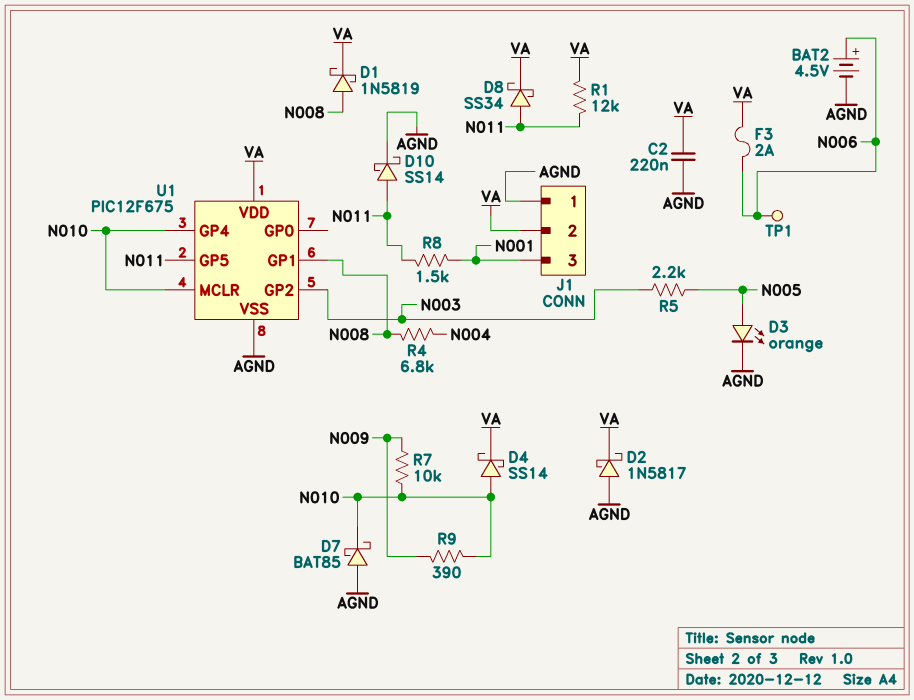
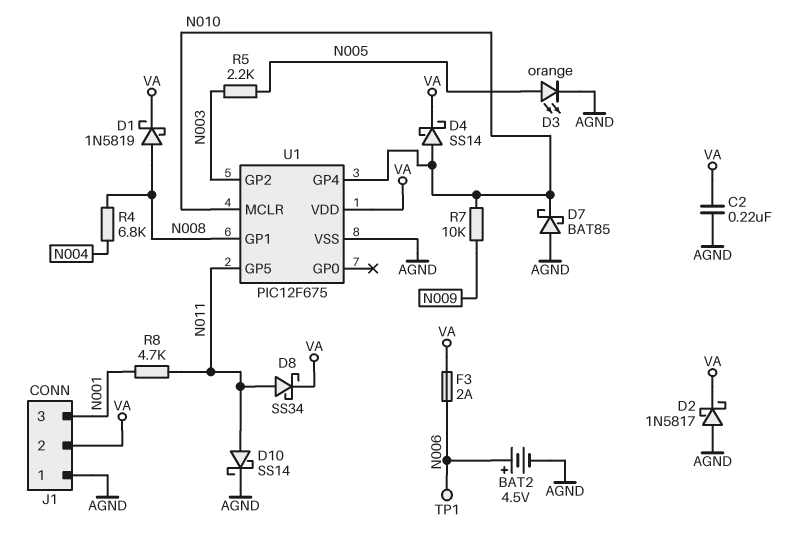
R1: 12k (N011, VA) -> none
R8: 1.5k (N001, N011) -> 4.7k (N001, N011)
R9: 390 (N009, N010) -> none

